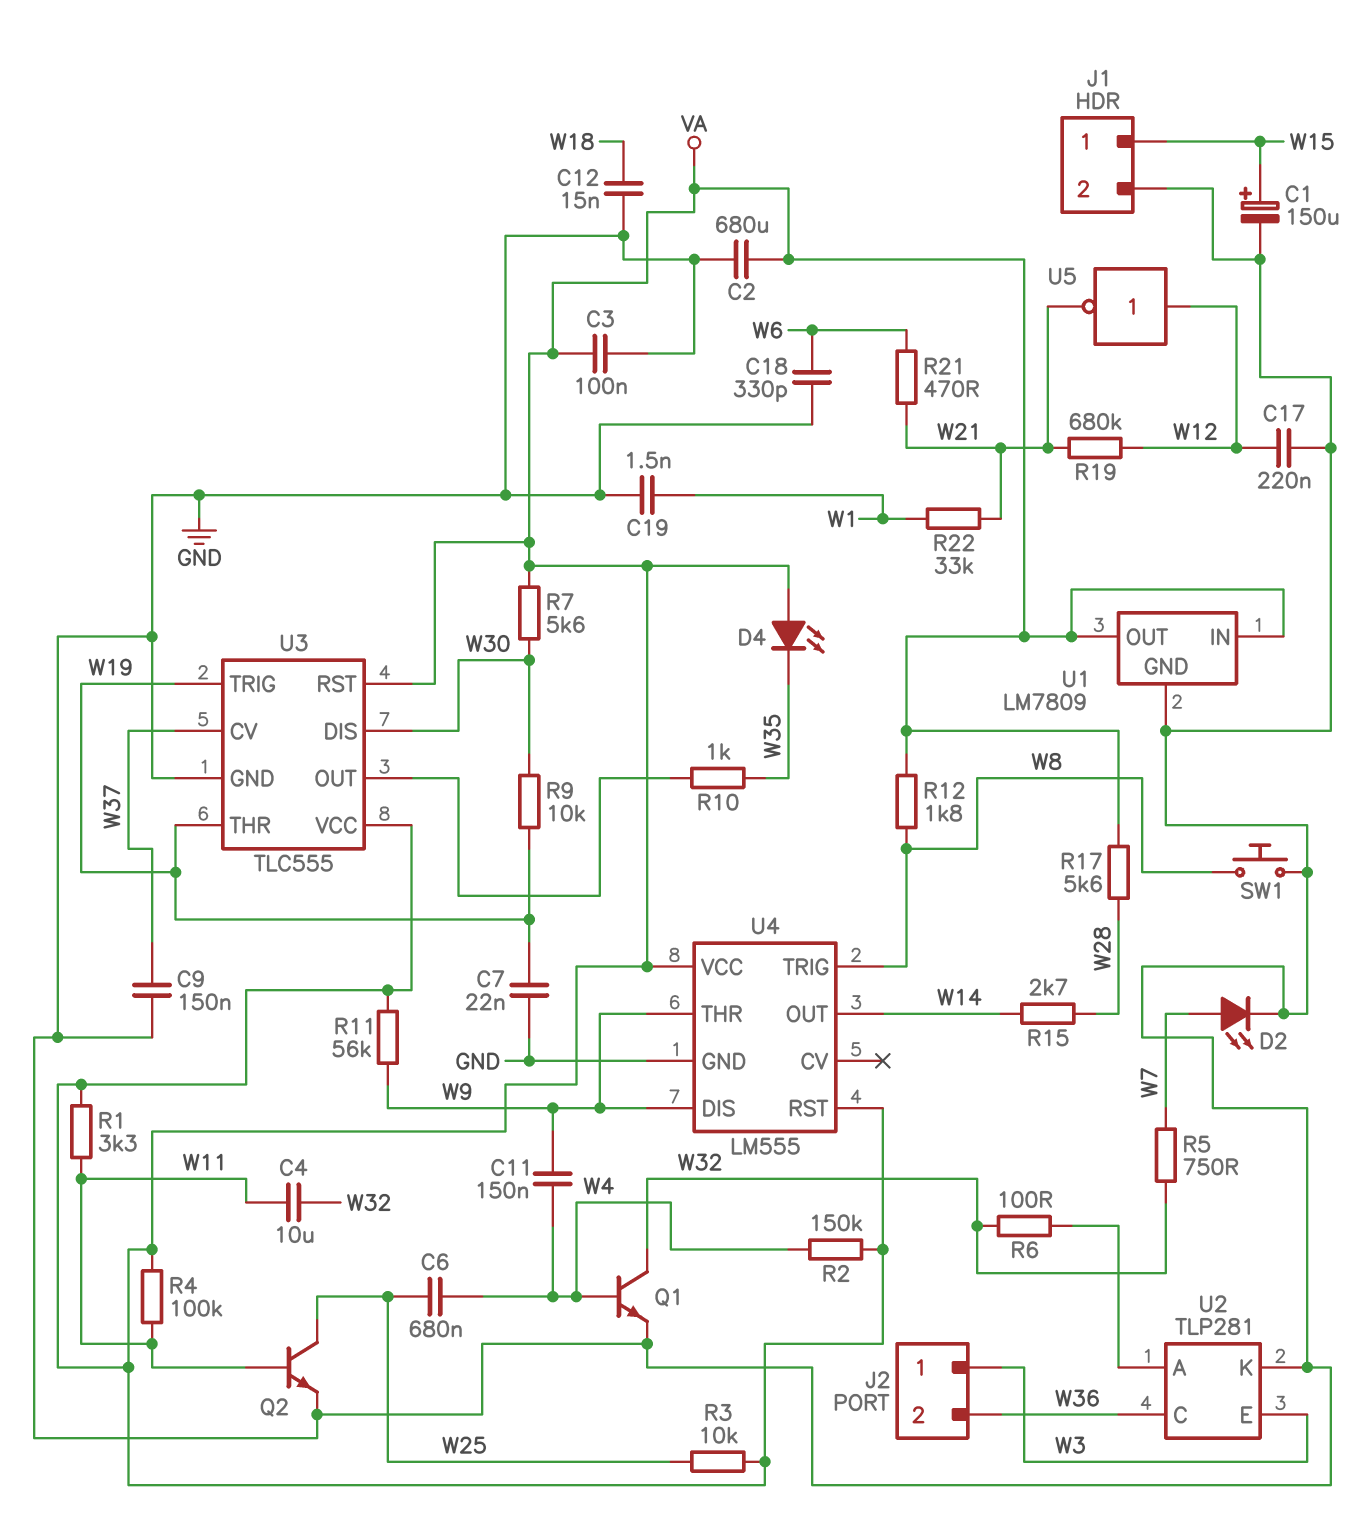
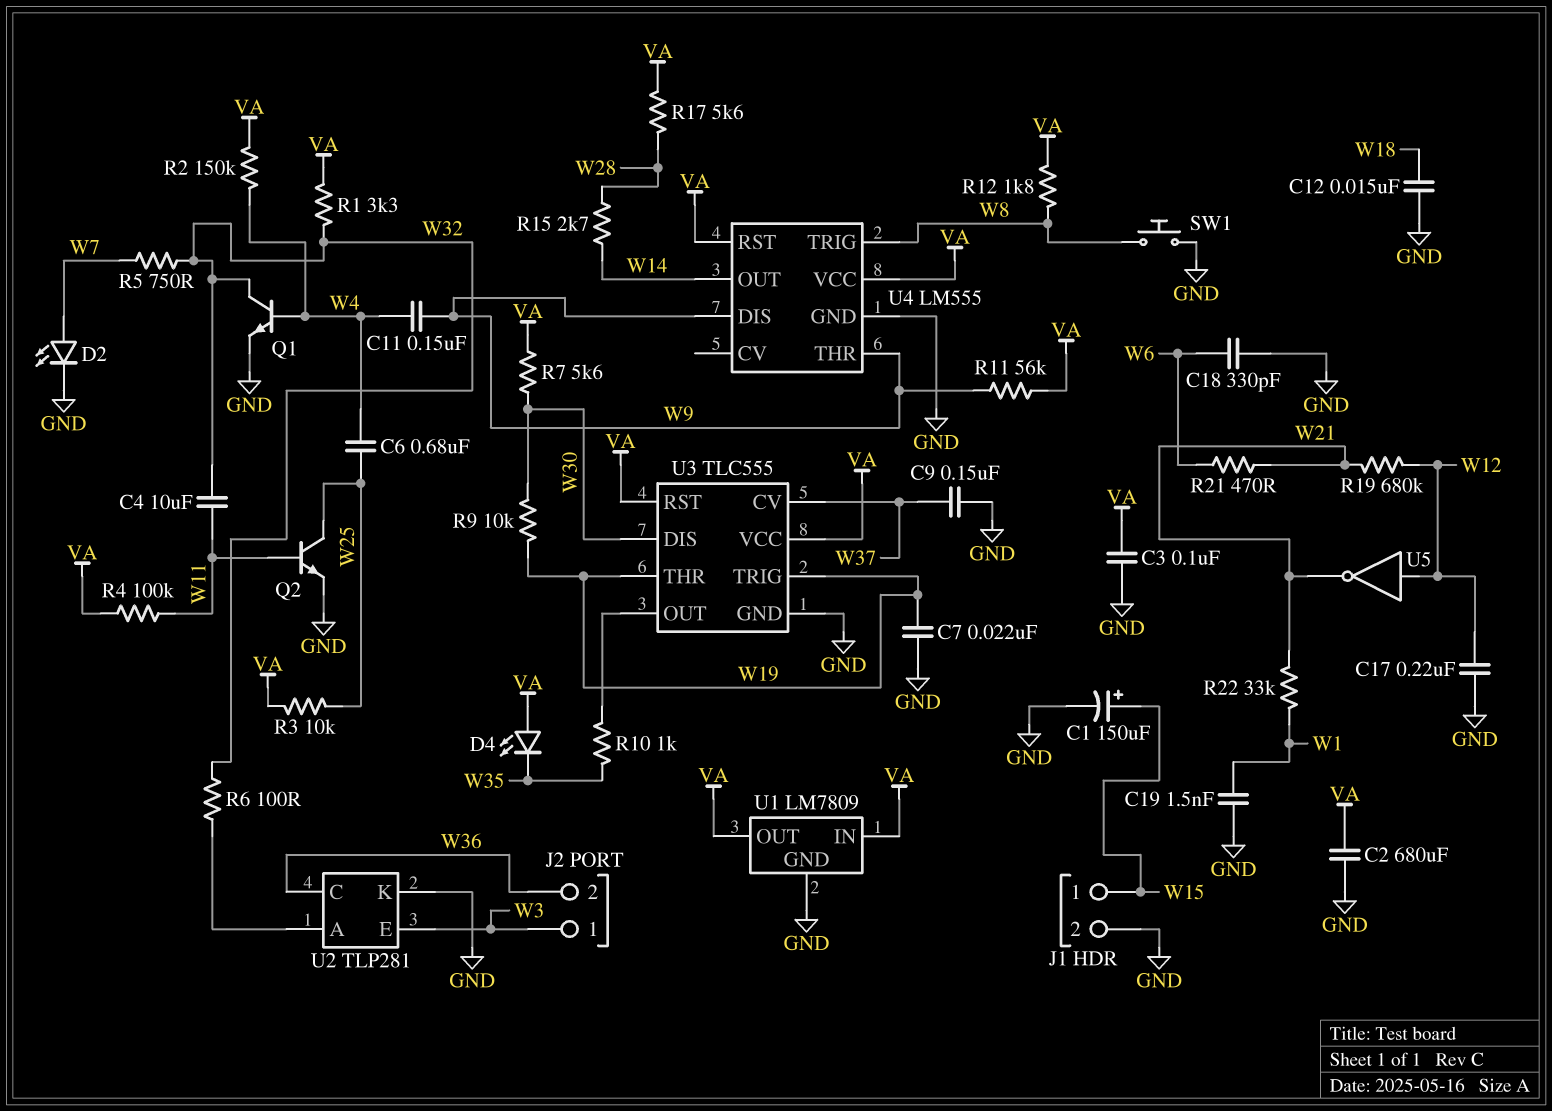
R1: 3.3k (VA, W11) -> 3.3k (VA, W32)

